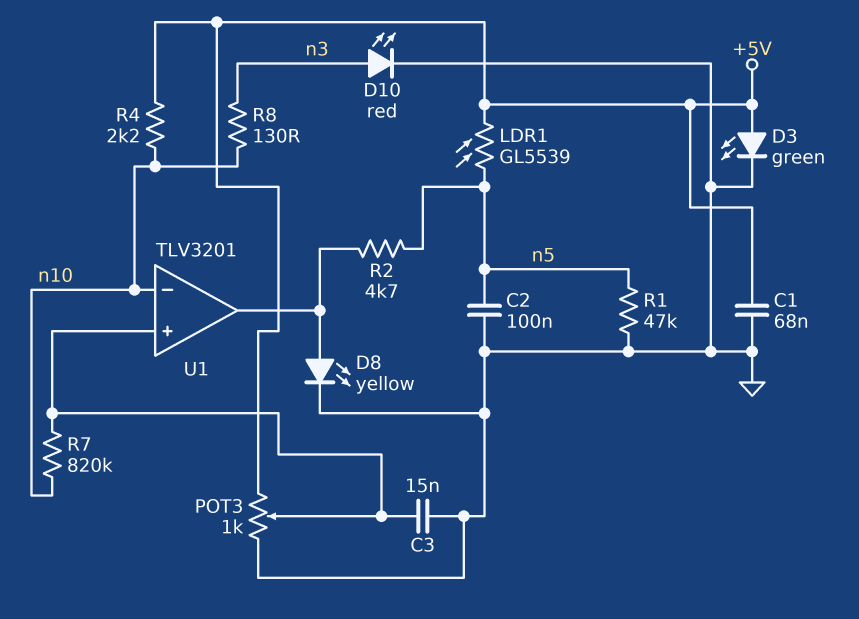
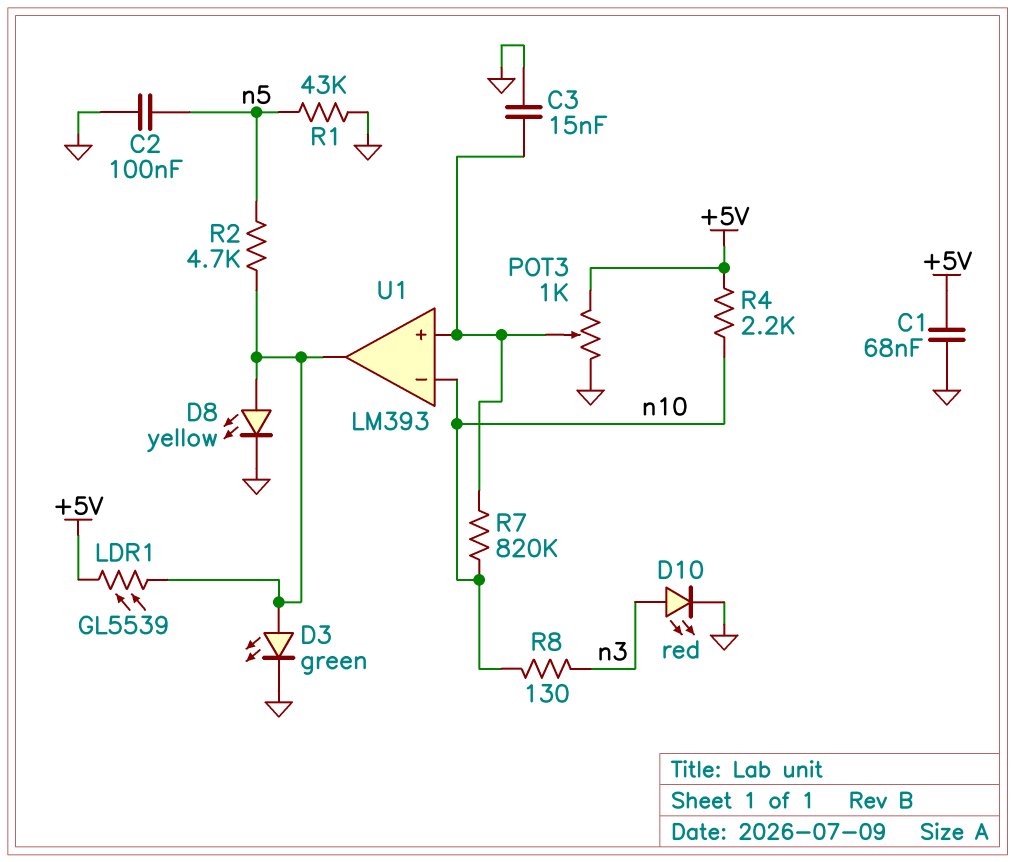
D3: LED green (A +5V, K GND) -> LED green (A U1/out, K GND)
LDR1: GL5539 (+5V, n5) -> GL5539 (+5V, U1/out)
R1: 47k (GND, n5) -> 43k (GND, n5)
U1: TLV3201 -> LM393

